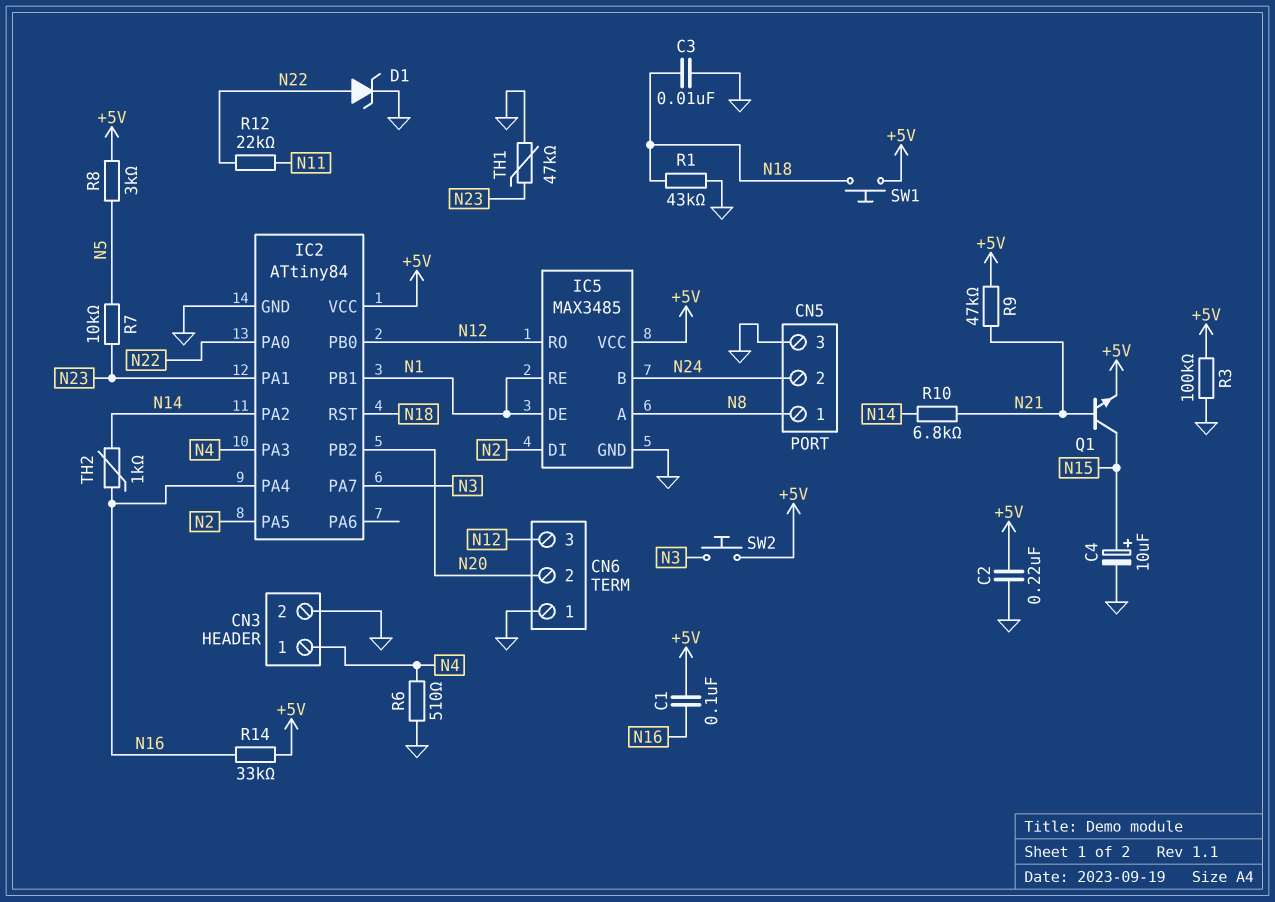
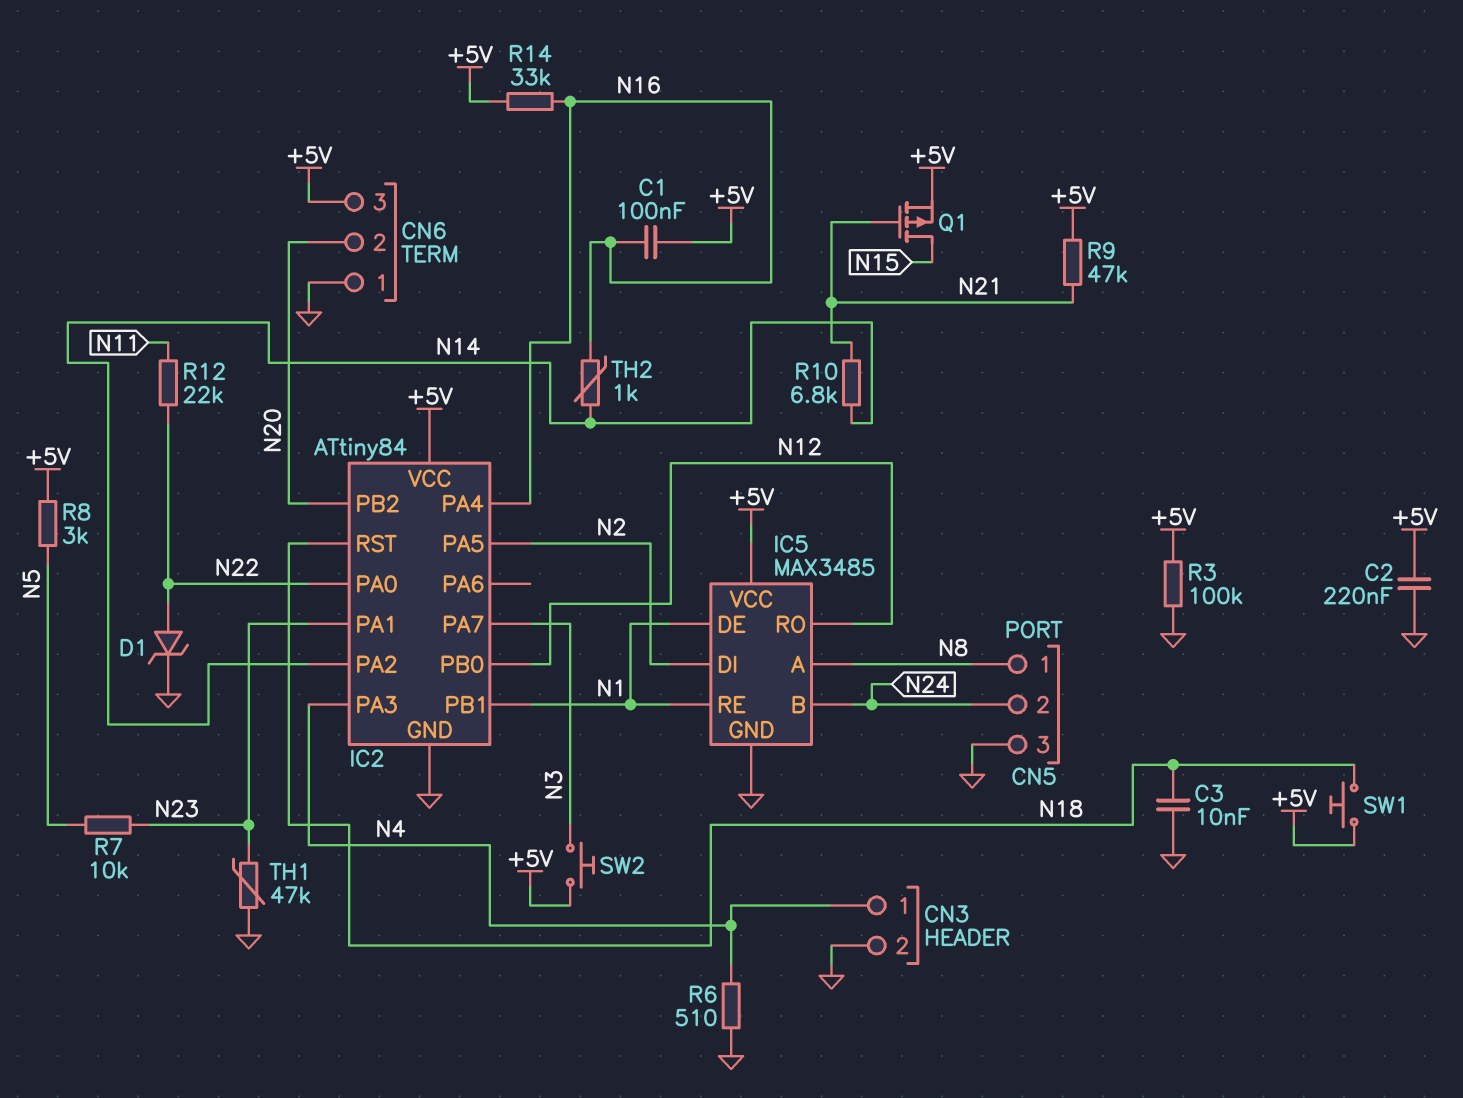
C4: 10uF (plus N15, minus GND) -> none
CN6 pin 3: N12 -> +5V
Q1: NPN (B N21, C N15, E +5V) -> PMOS (G N21, D N15, S +5V)
R1: 43k (GND, N18) -> none

